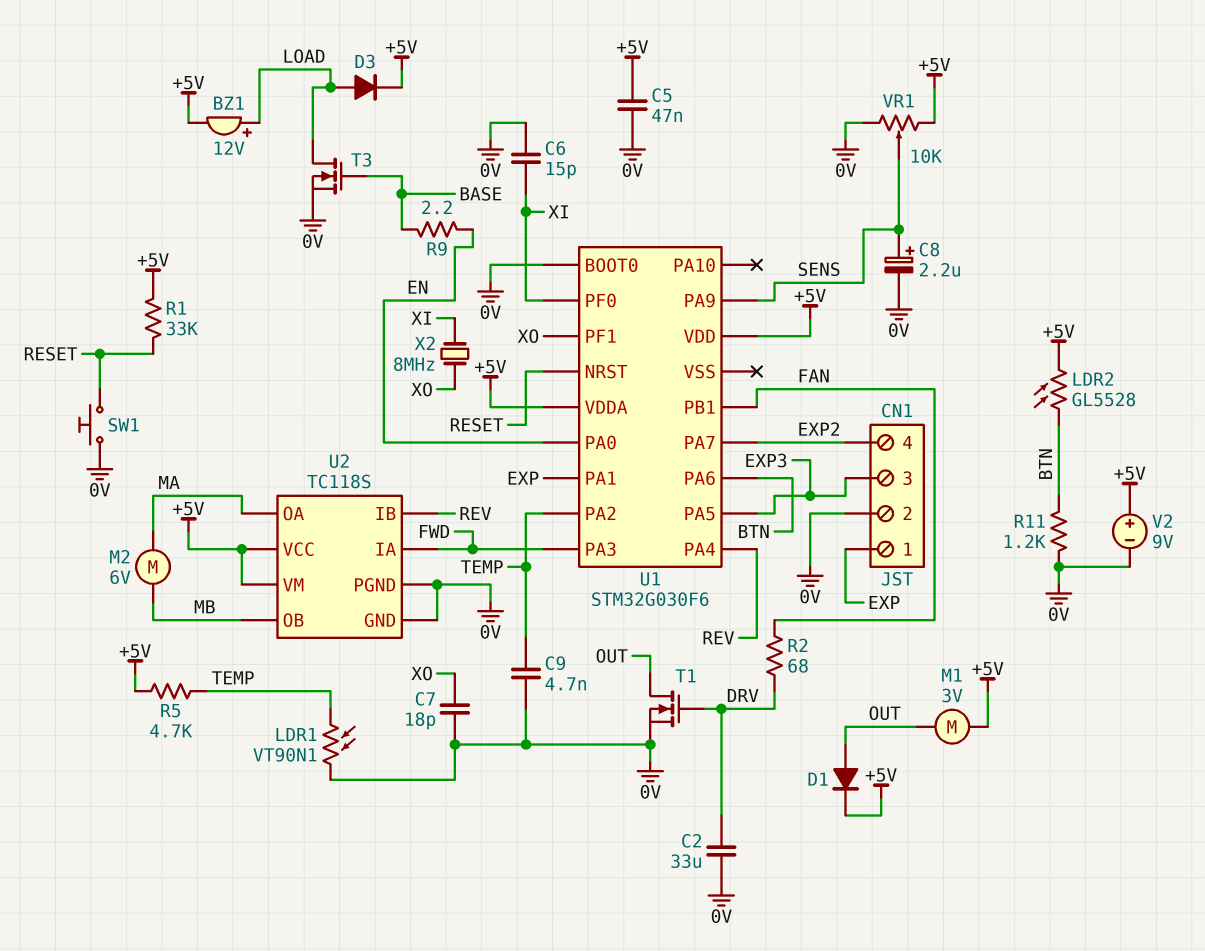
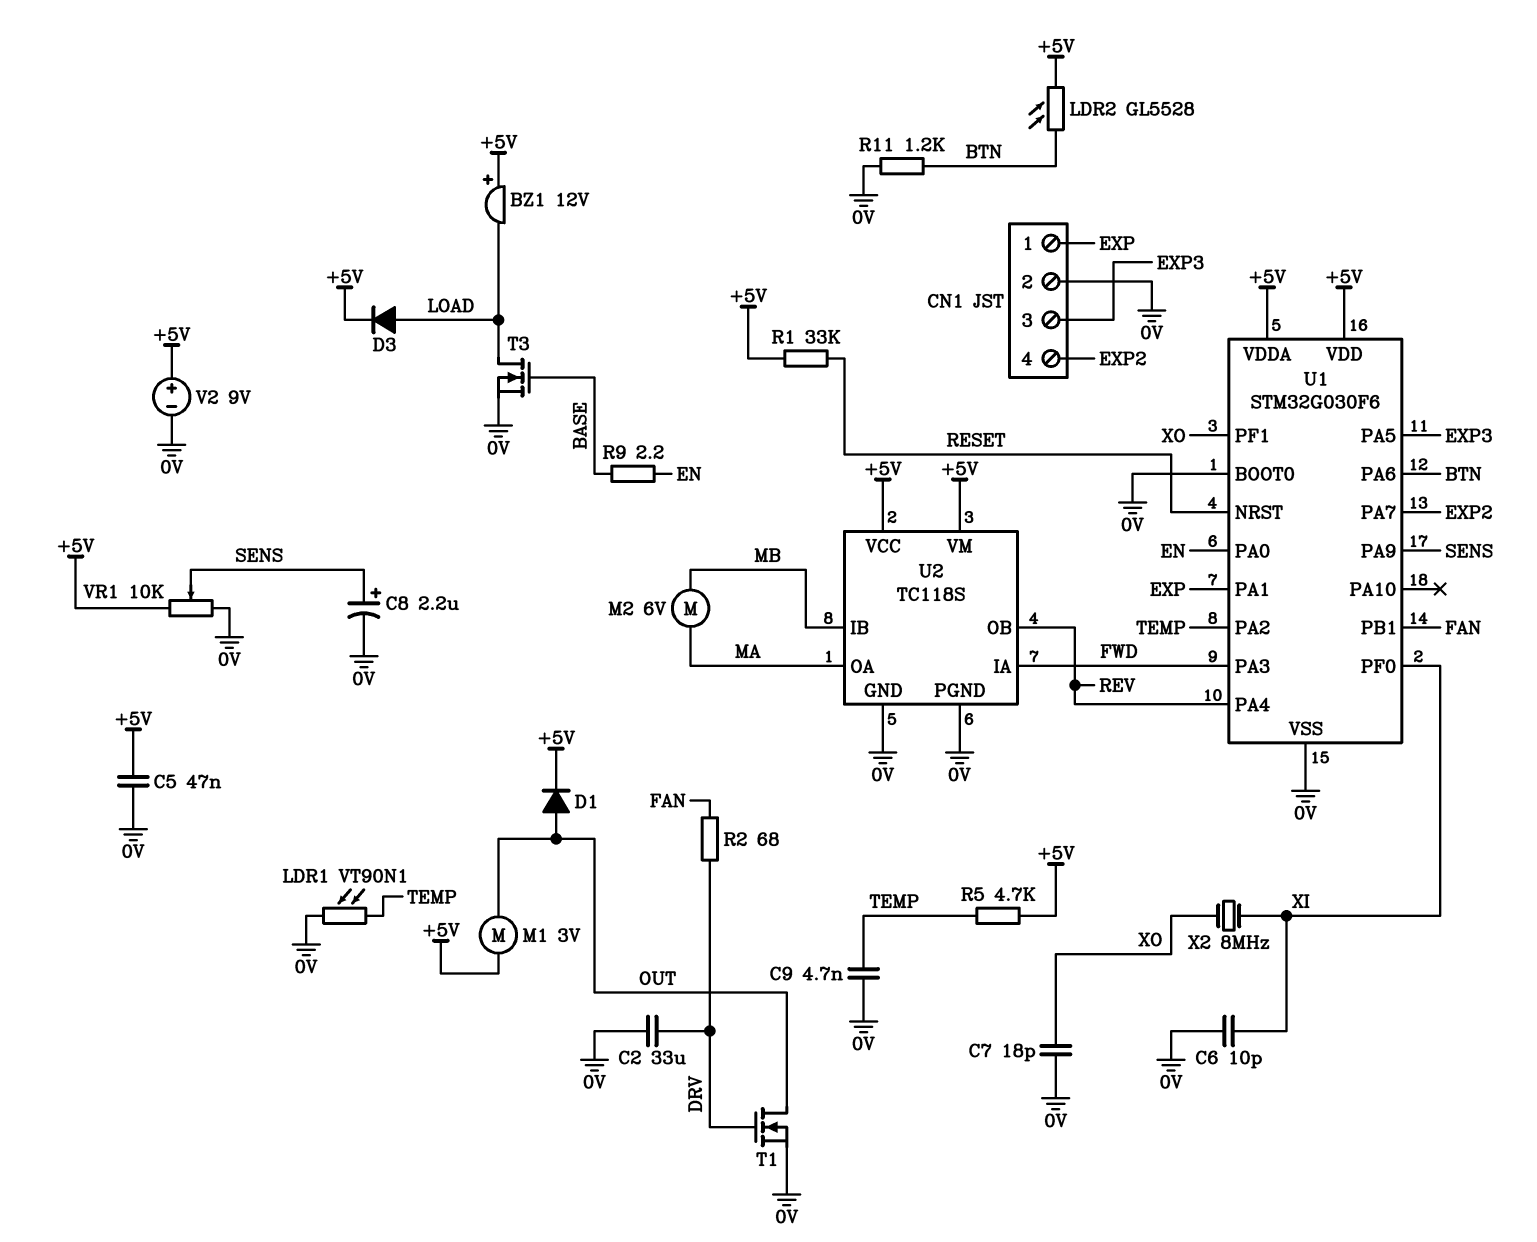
BZ1: buzzer 12V (plus LOAD, minus +5V) -> buzzer 12V (plus +5V, minus LOAD)
C6: 15pF (0V, XI) -> 10pF (0V, XI)
SW1: button (0V, RESET) -> none
U1 pin VSS: none -> 0V
U2 pin IB: REV -> MB
U2 pin OB: MB -> REV

